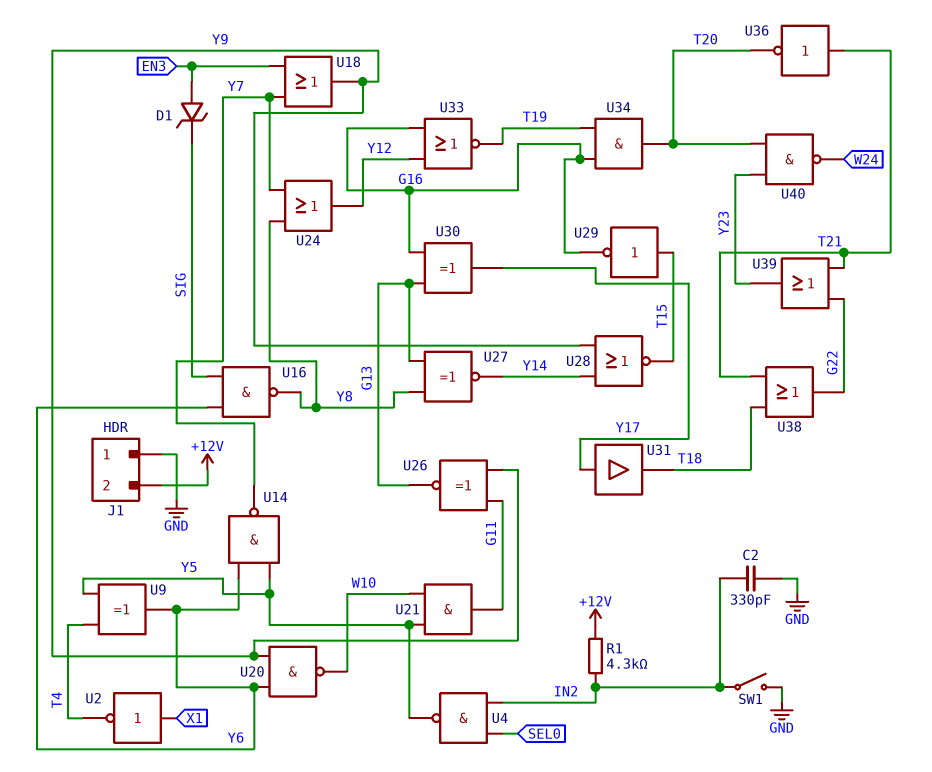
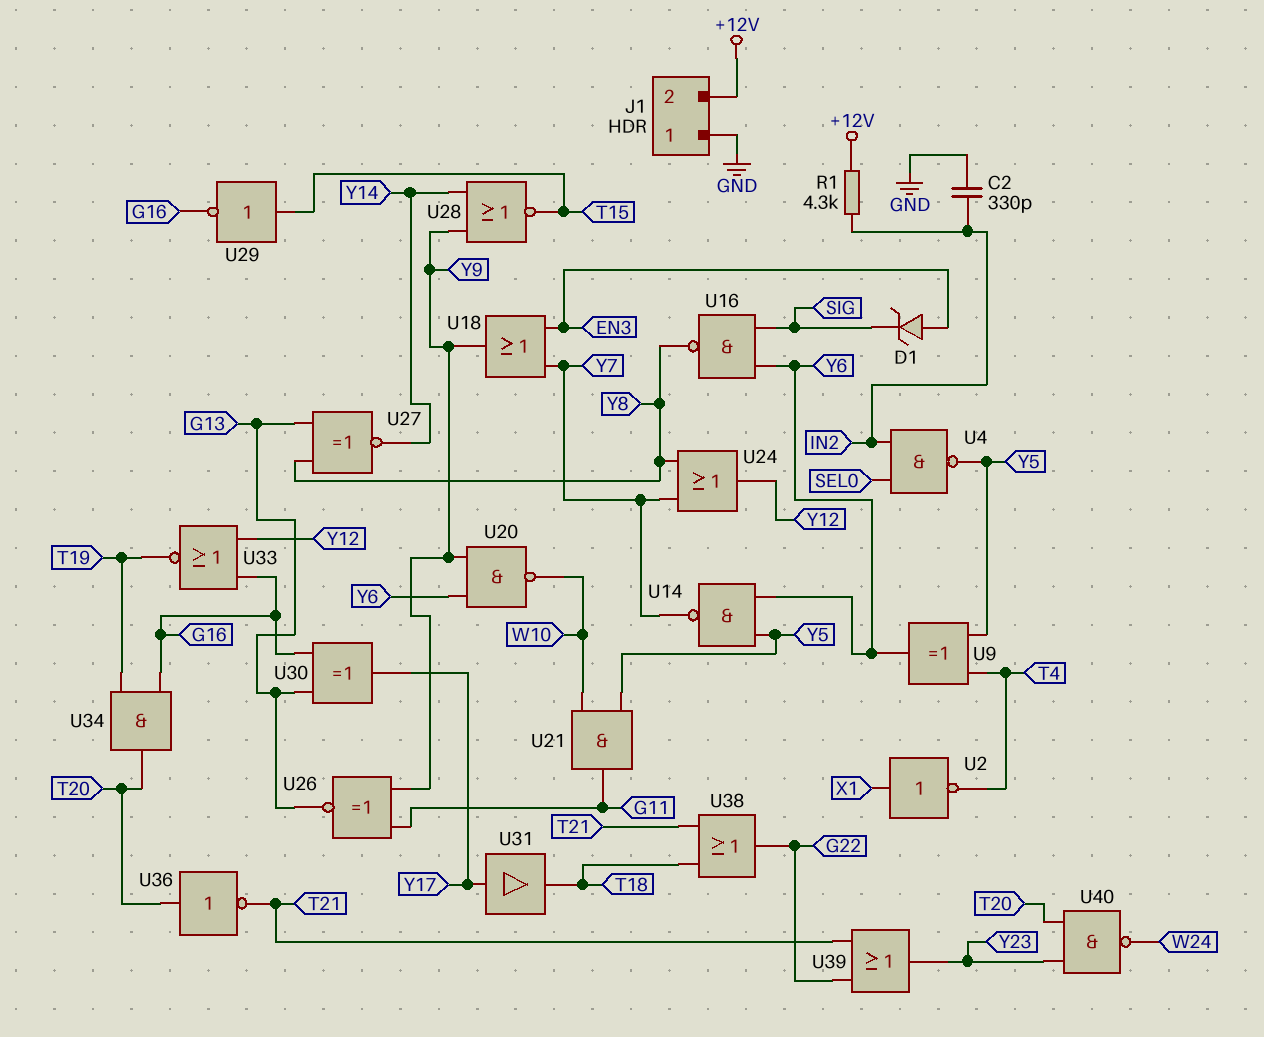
SW1: switch (GND, IN2) -> none
U36: NOT (in T21, out T20) -> NOT (in T20, out T21)

